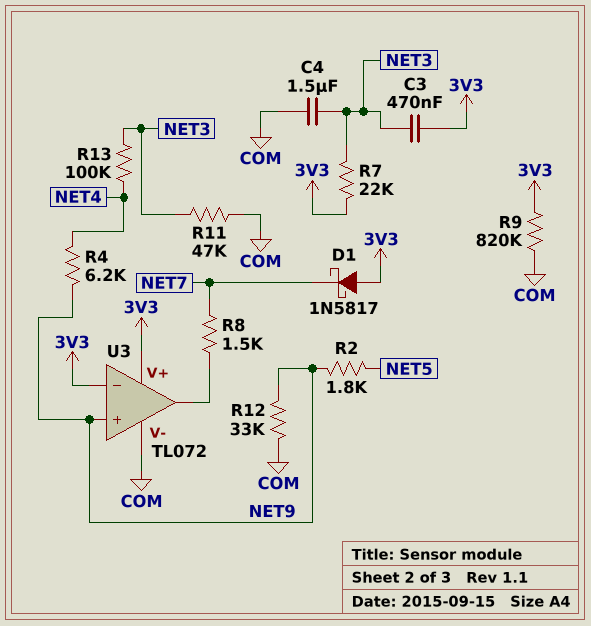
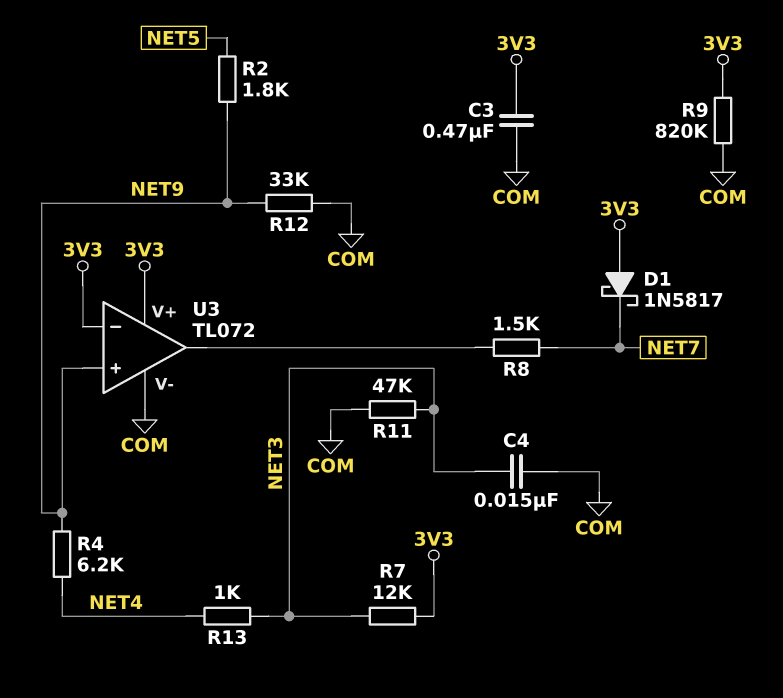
C3: 470nF (3V3, NET3) -> 470nF (3V3, COM)
C4: 1.5uF (COM, NET3) -> 15nF (COM, NET3)
R7: 22k (3V3, NET3) -> 12k (3V3, NET3)
R13: 100k (NET3, NET4) -> 1k (NET3, NET4)

